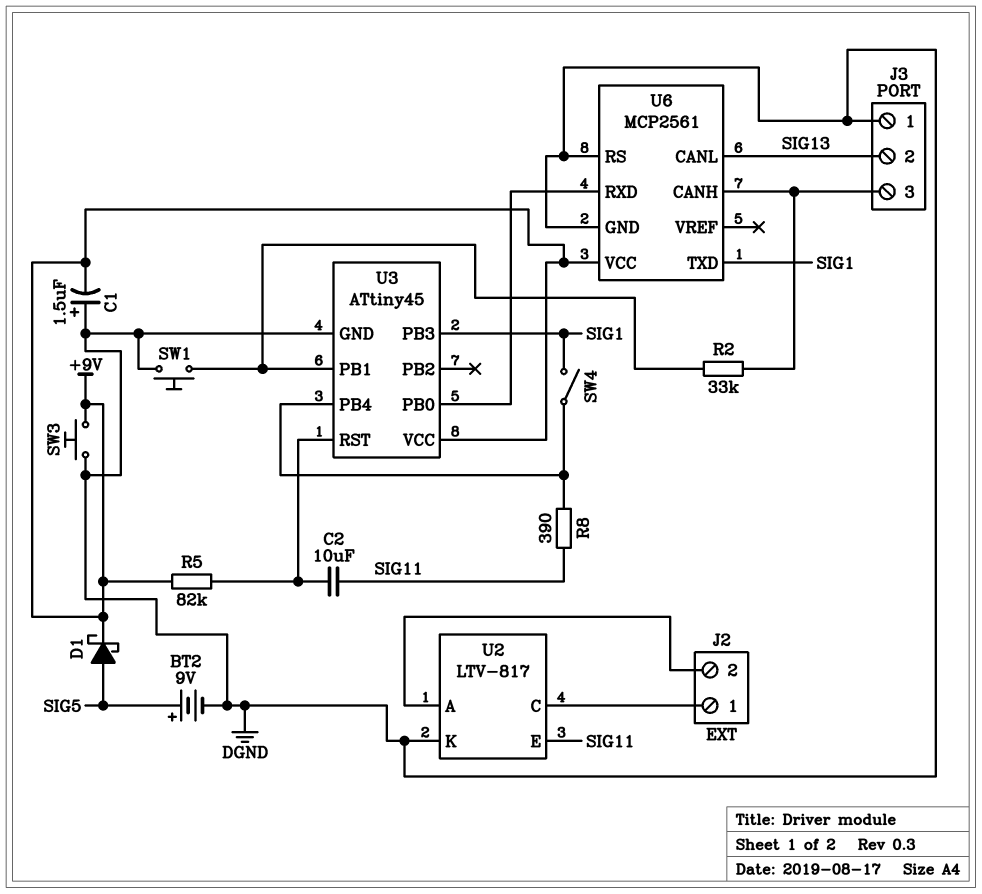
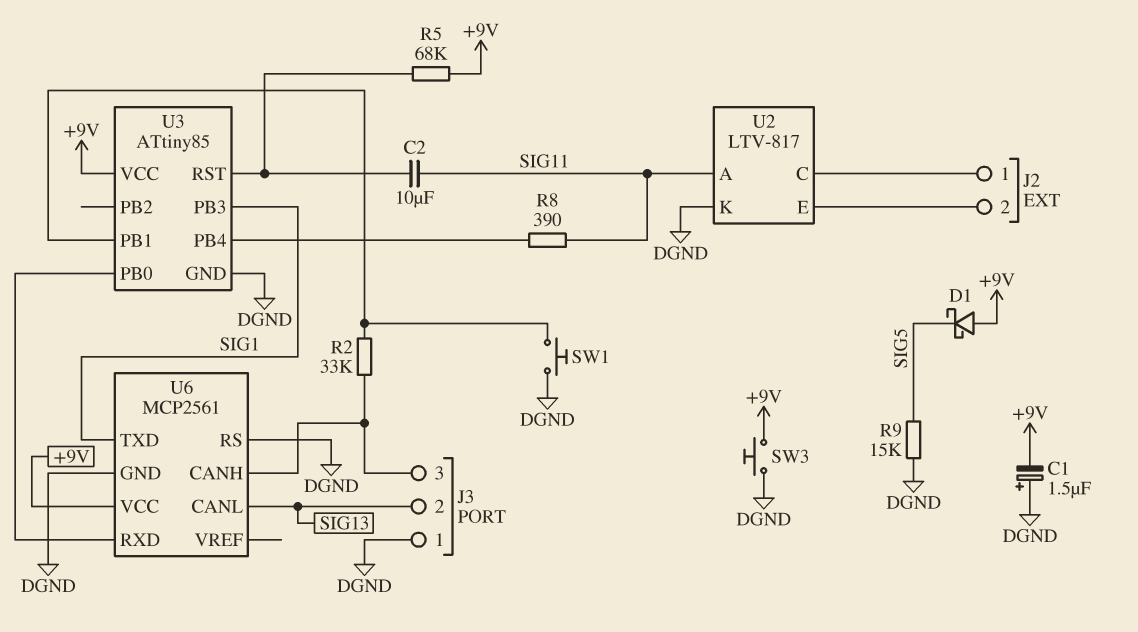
BT2: 9V (plus SIG5, minus DGND) -> none
D1: schottky (A SIG5, K +9V) -> schottky (A +9V, K SIG5)
R5: 82k (+9V, U3/RST) -> 68k (+9V, U3/RST)
R9: none -> 15k (DGND, SIG5)
SW4: switch (SIG1, U3/PB4) -> none
U2 pin A: J2/2 -> SIG11
U2 pin E: SIG11 -> J2/2
U3: ATtiny45 -> ATtiny85

